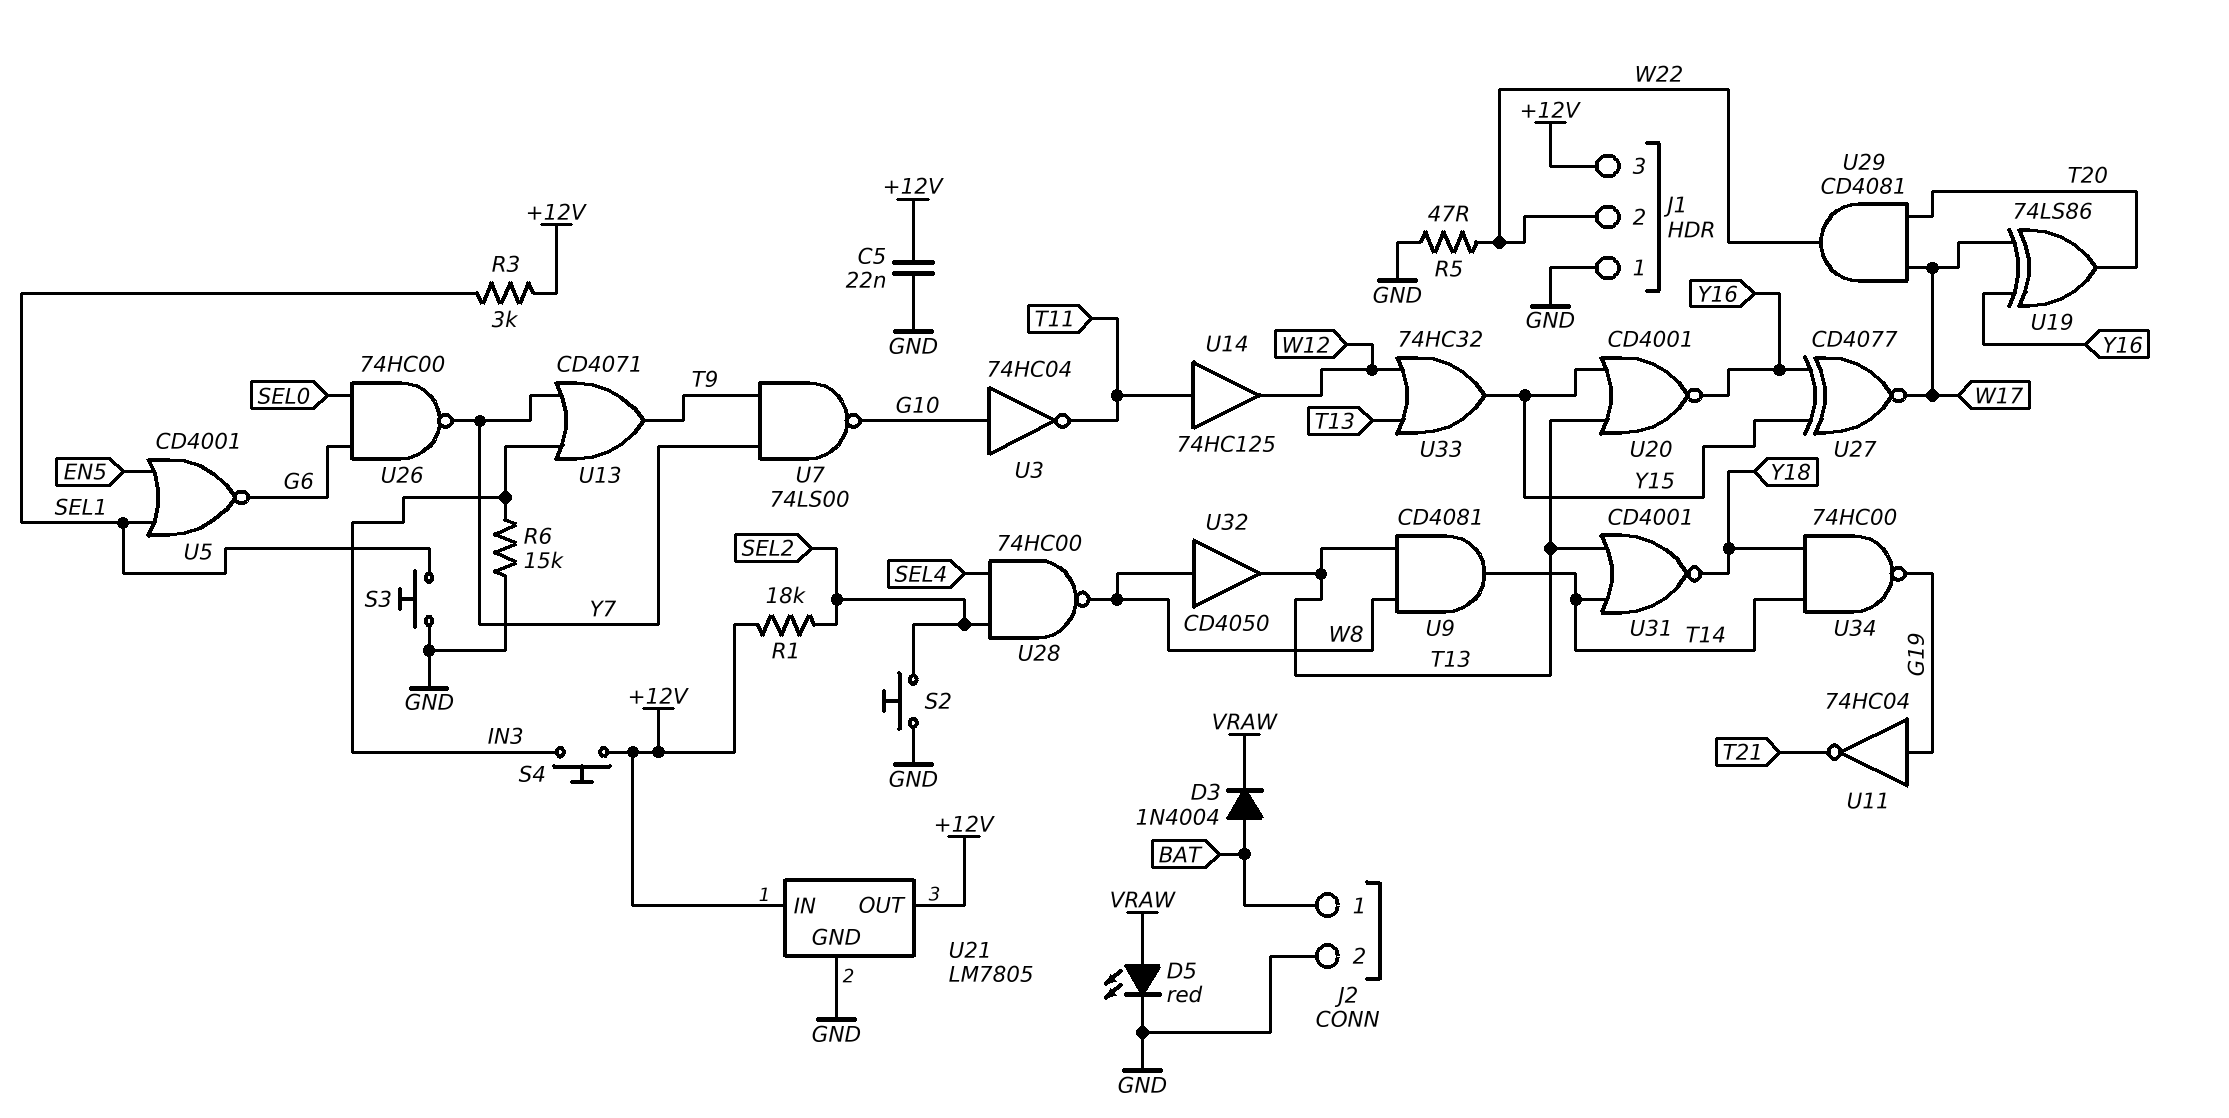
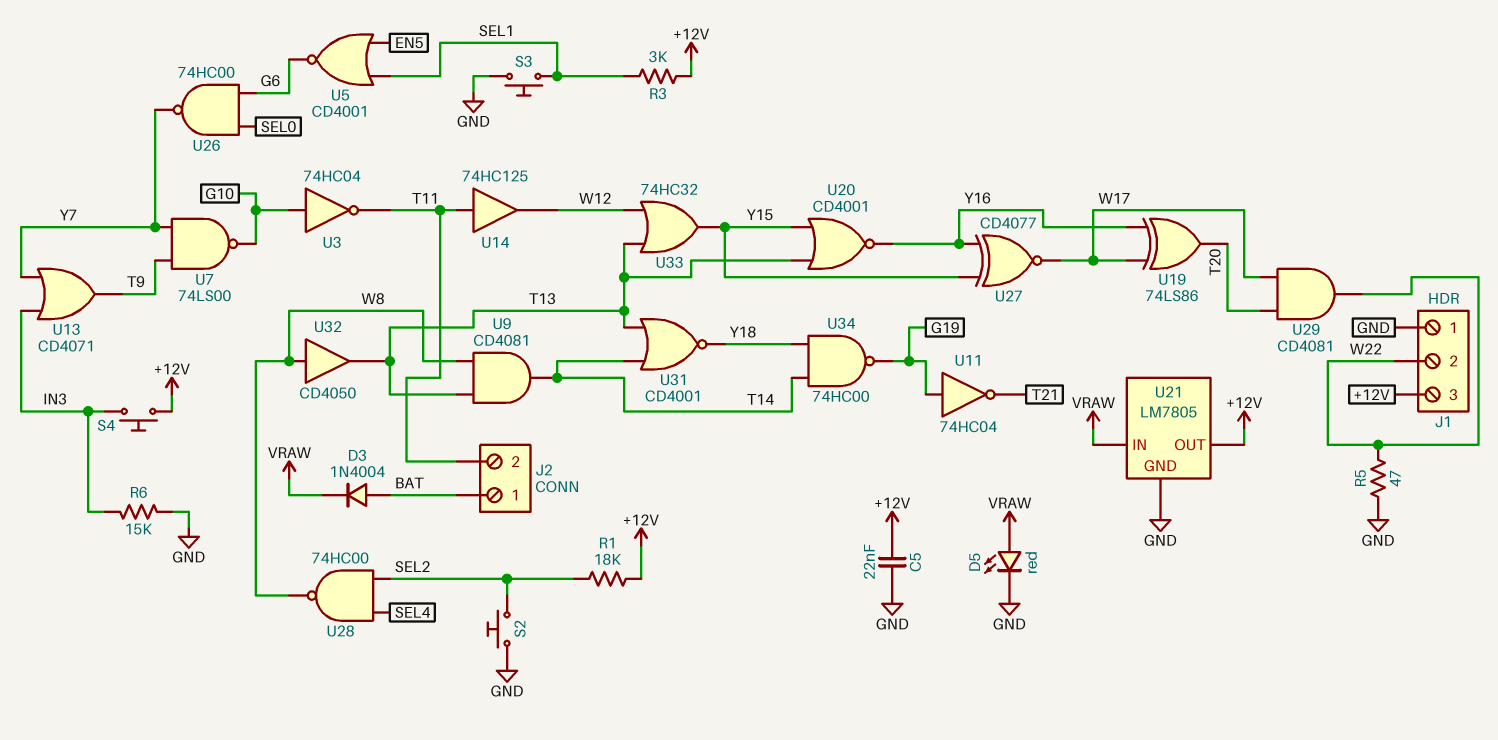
J2 pin 2: GND -> T11
U21 pin IN: +12V -> VRAW

